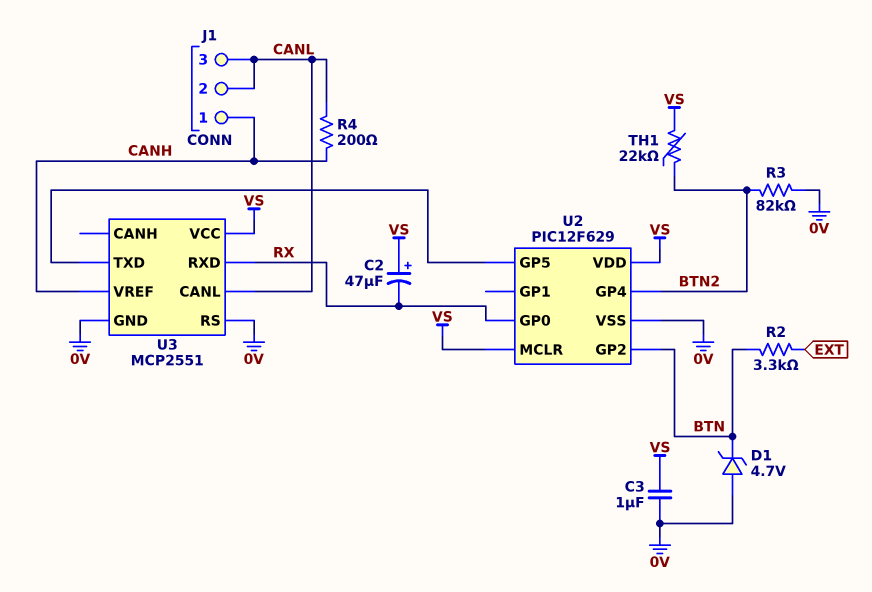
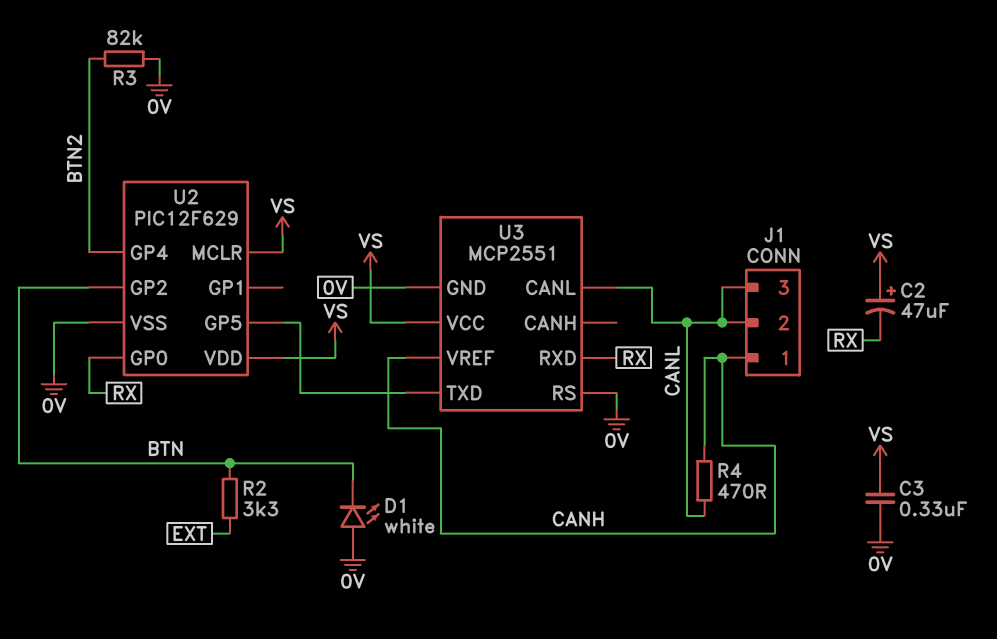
C3: 1uF (0V, VS) -> 330nF (0V, VS)
D1: zener 4.7V (A 0V, K BTN) -> LED white (A 0V, K BTN)
R4: 200 (CANH, CANL) -> 470 (CANH, CANL)
TH1: 22k (BTN2, VS) -> none

